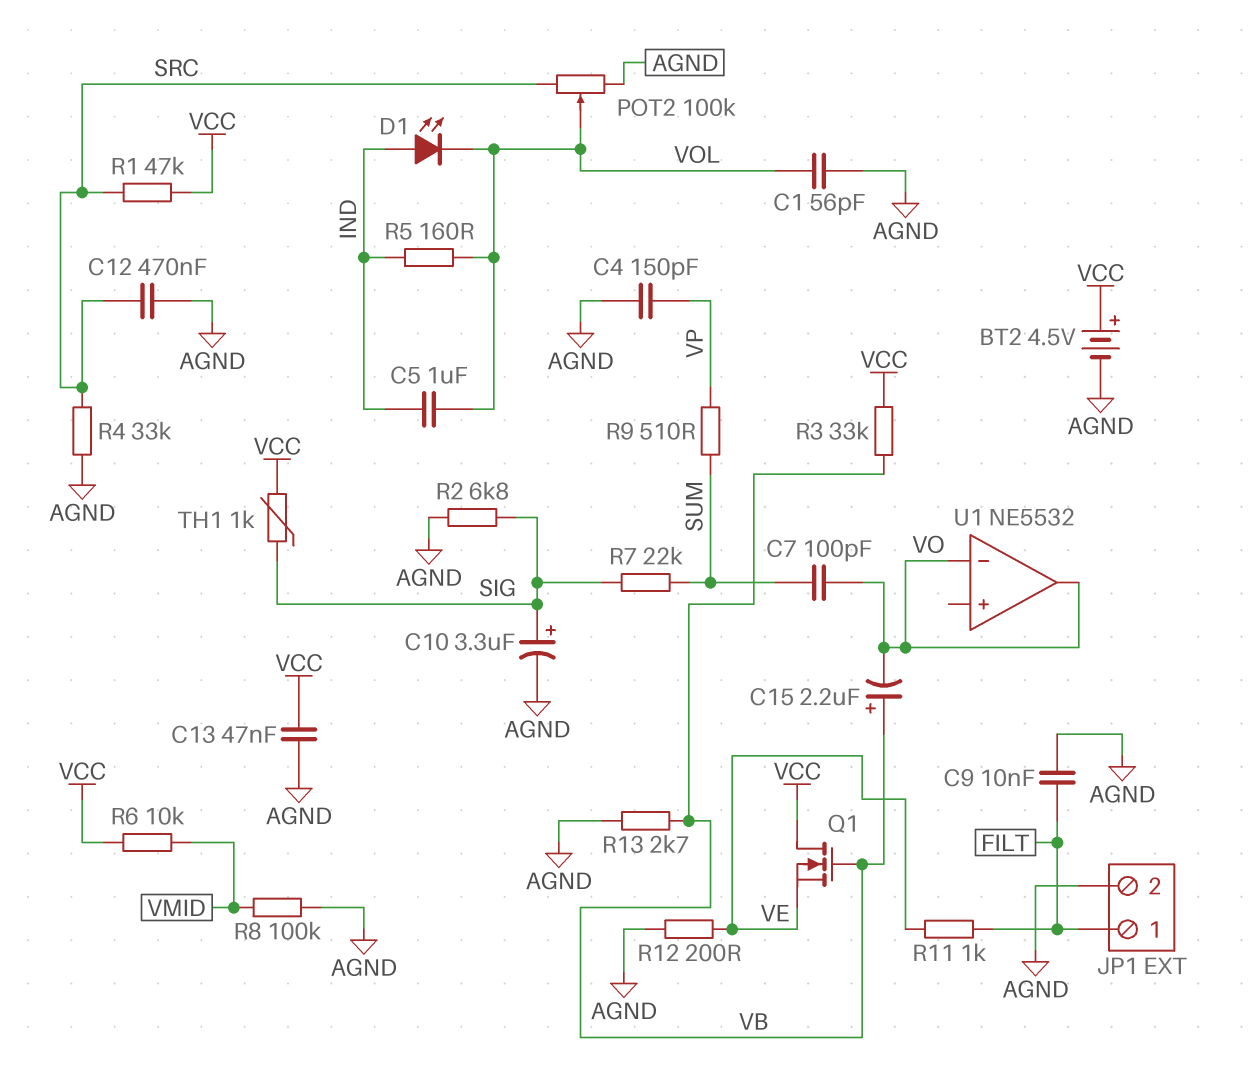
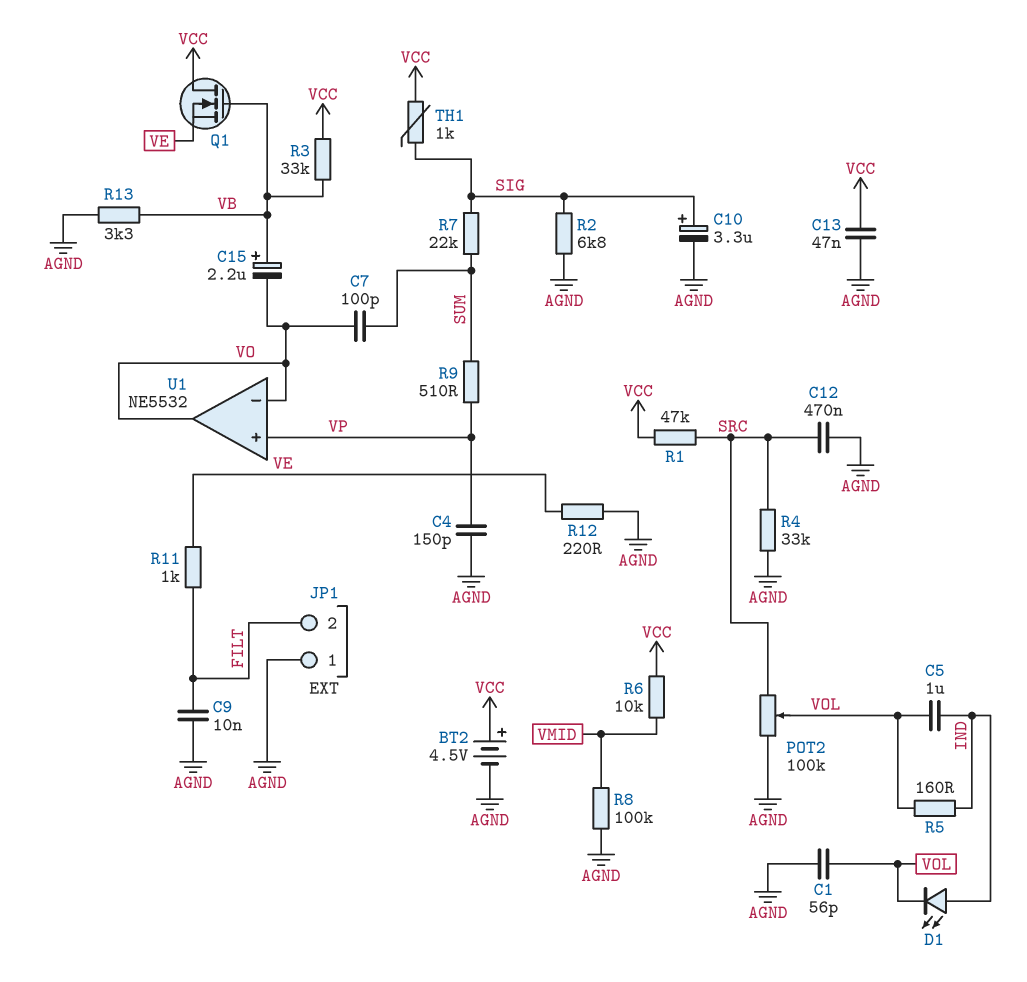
JP1 pin 1: FILT -> AGND
JP1 pin 2: AGND -> FILT
R12: 200 (AGND, VE) -> 220 (AGND, VE)
R13: 2.7k (AGND, VB) -> 3.3k (AGND, VB)
U1 pin in+: none -> VP

